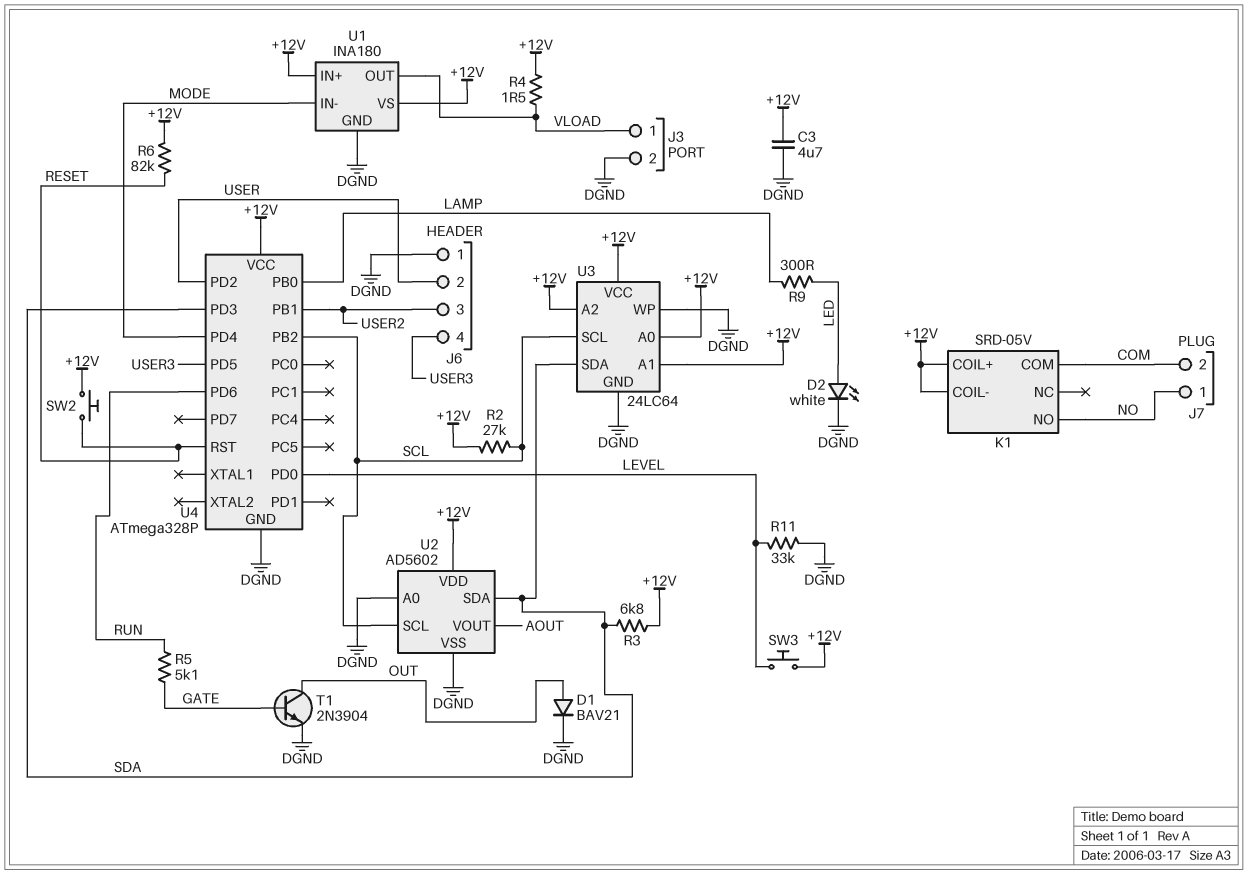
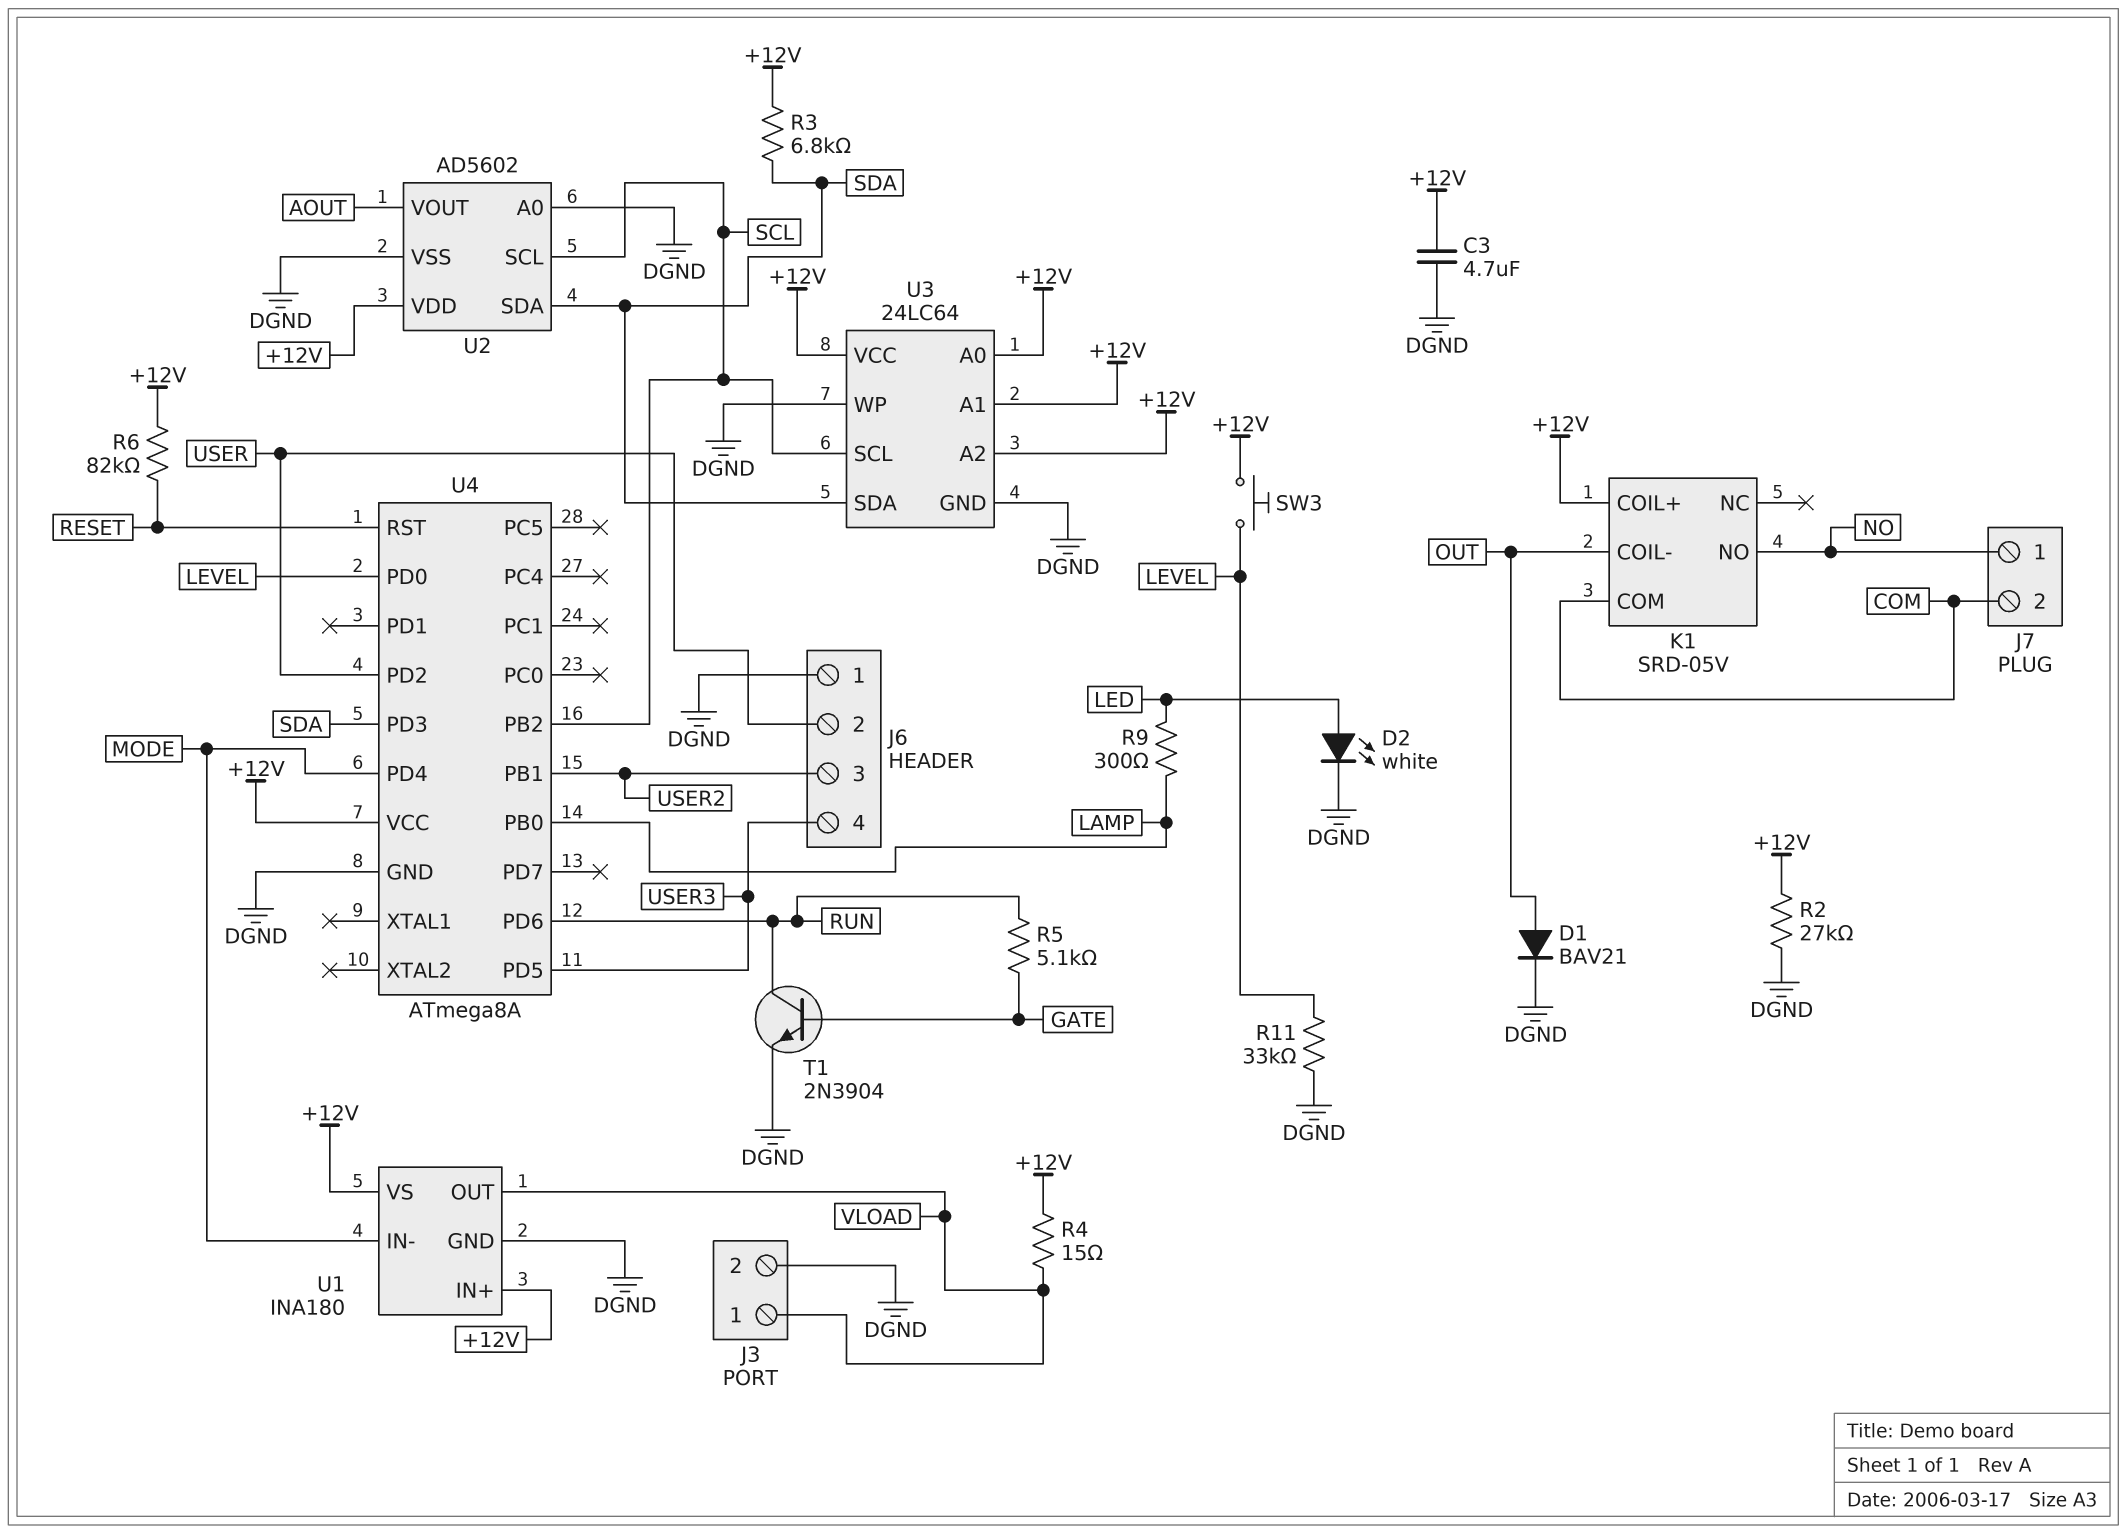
K1 pin COIL-: +12V -> OUT
R2: 27k (+12V, SCL) -> 27k (+12V, DGND)
R4: 1.5 (+12V, VLOAD) -> 15 (+12V, VLOAD)
SW2: button (+12V, RESET) -> none
T1: NPN 2N3904 (B GATE, C OUT, E DGND) -> NPN 2N3904 (B GATE, C RUN, E DGND)
U4: ATmega328P -> ATmega8A

